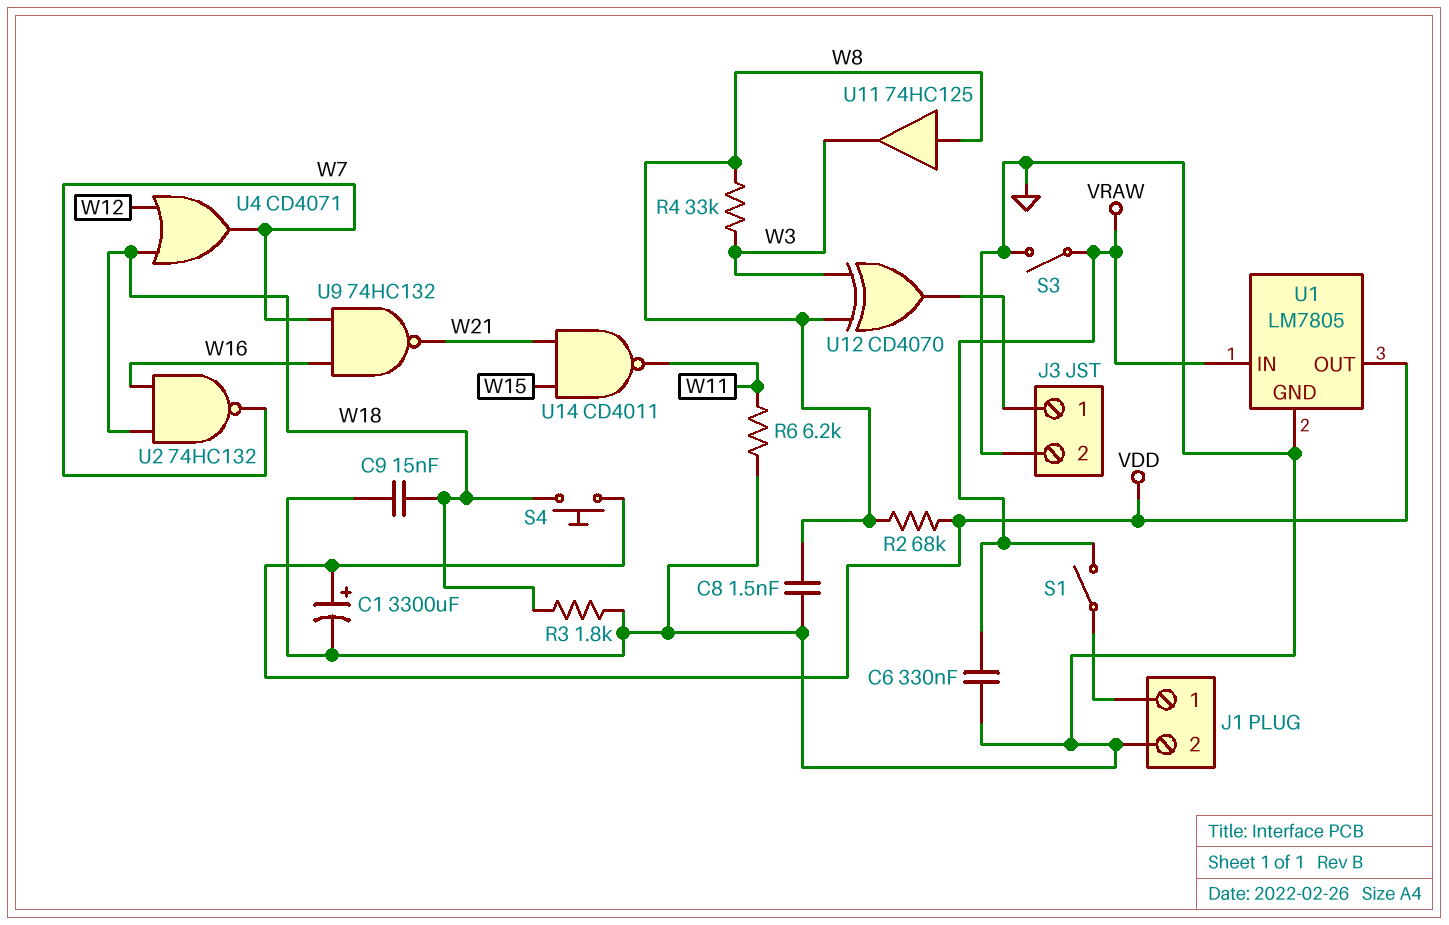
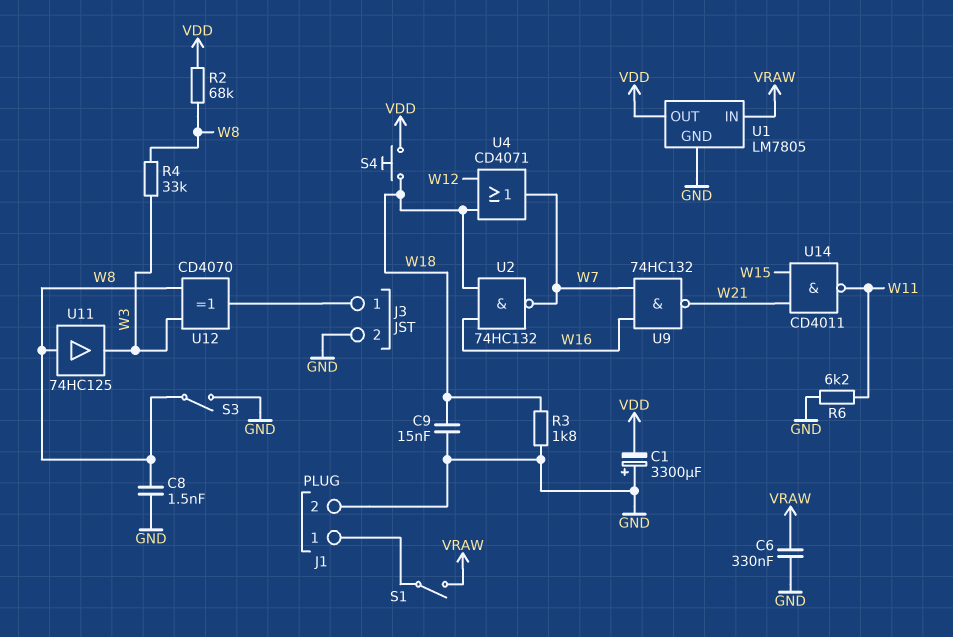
C1: 3300uF (plus VDD, minus GND) -> 3300uF (plus GND, minus VDD)
S3: switch (GND, VRAW) -> switch (GND, W8)

